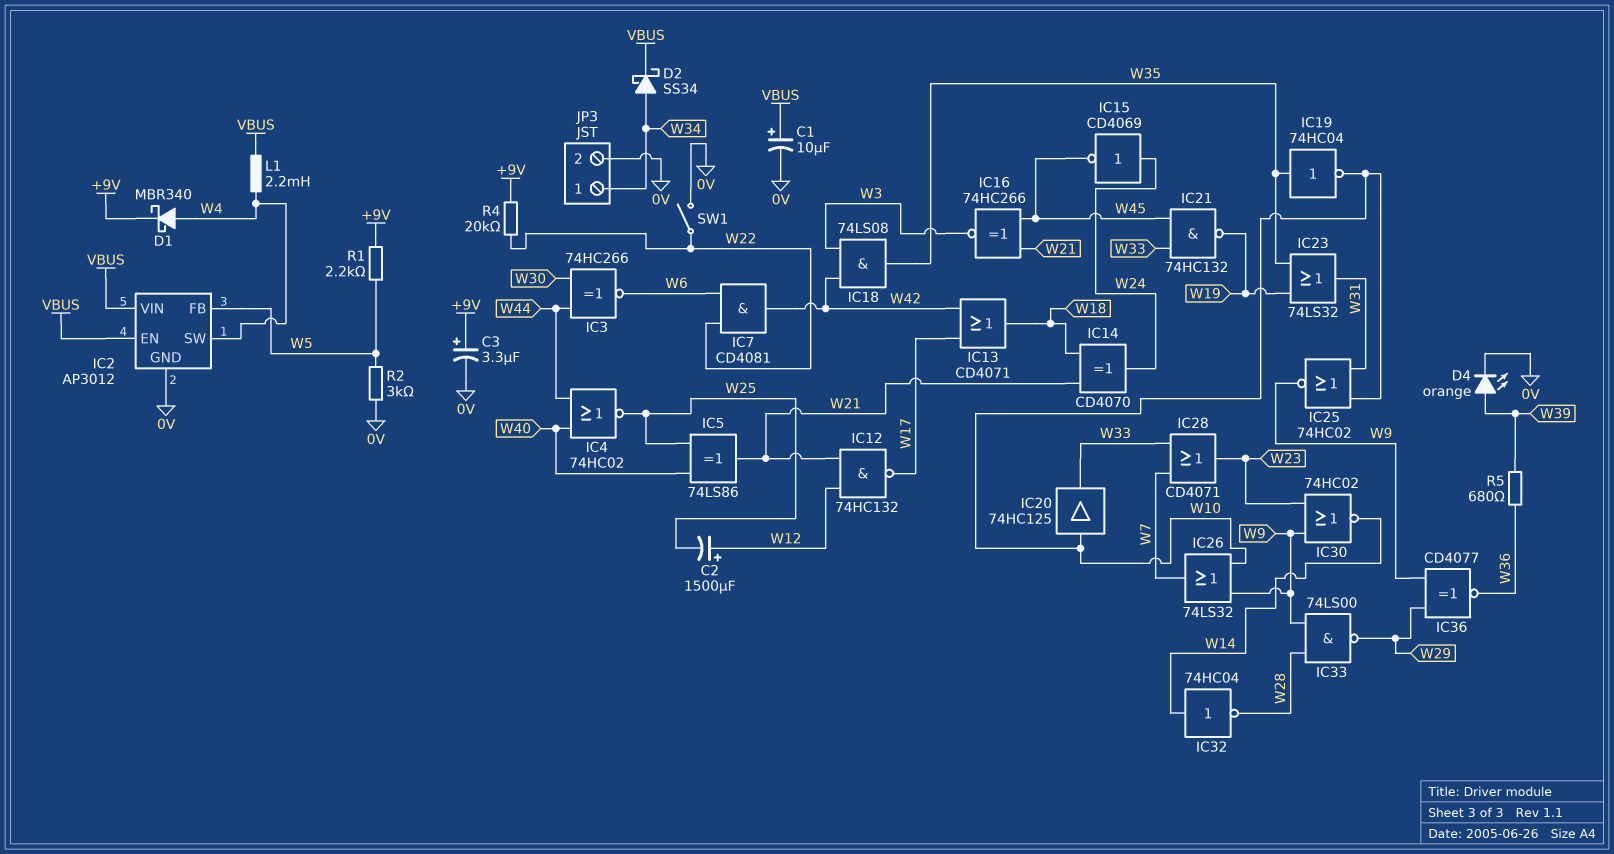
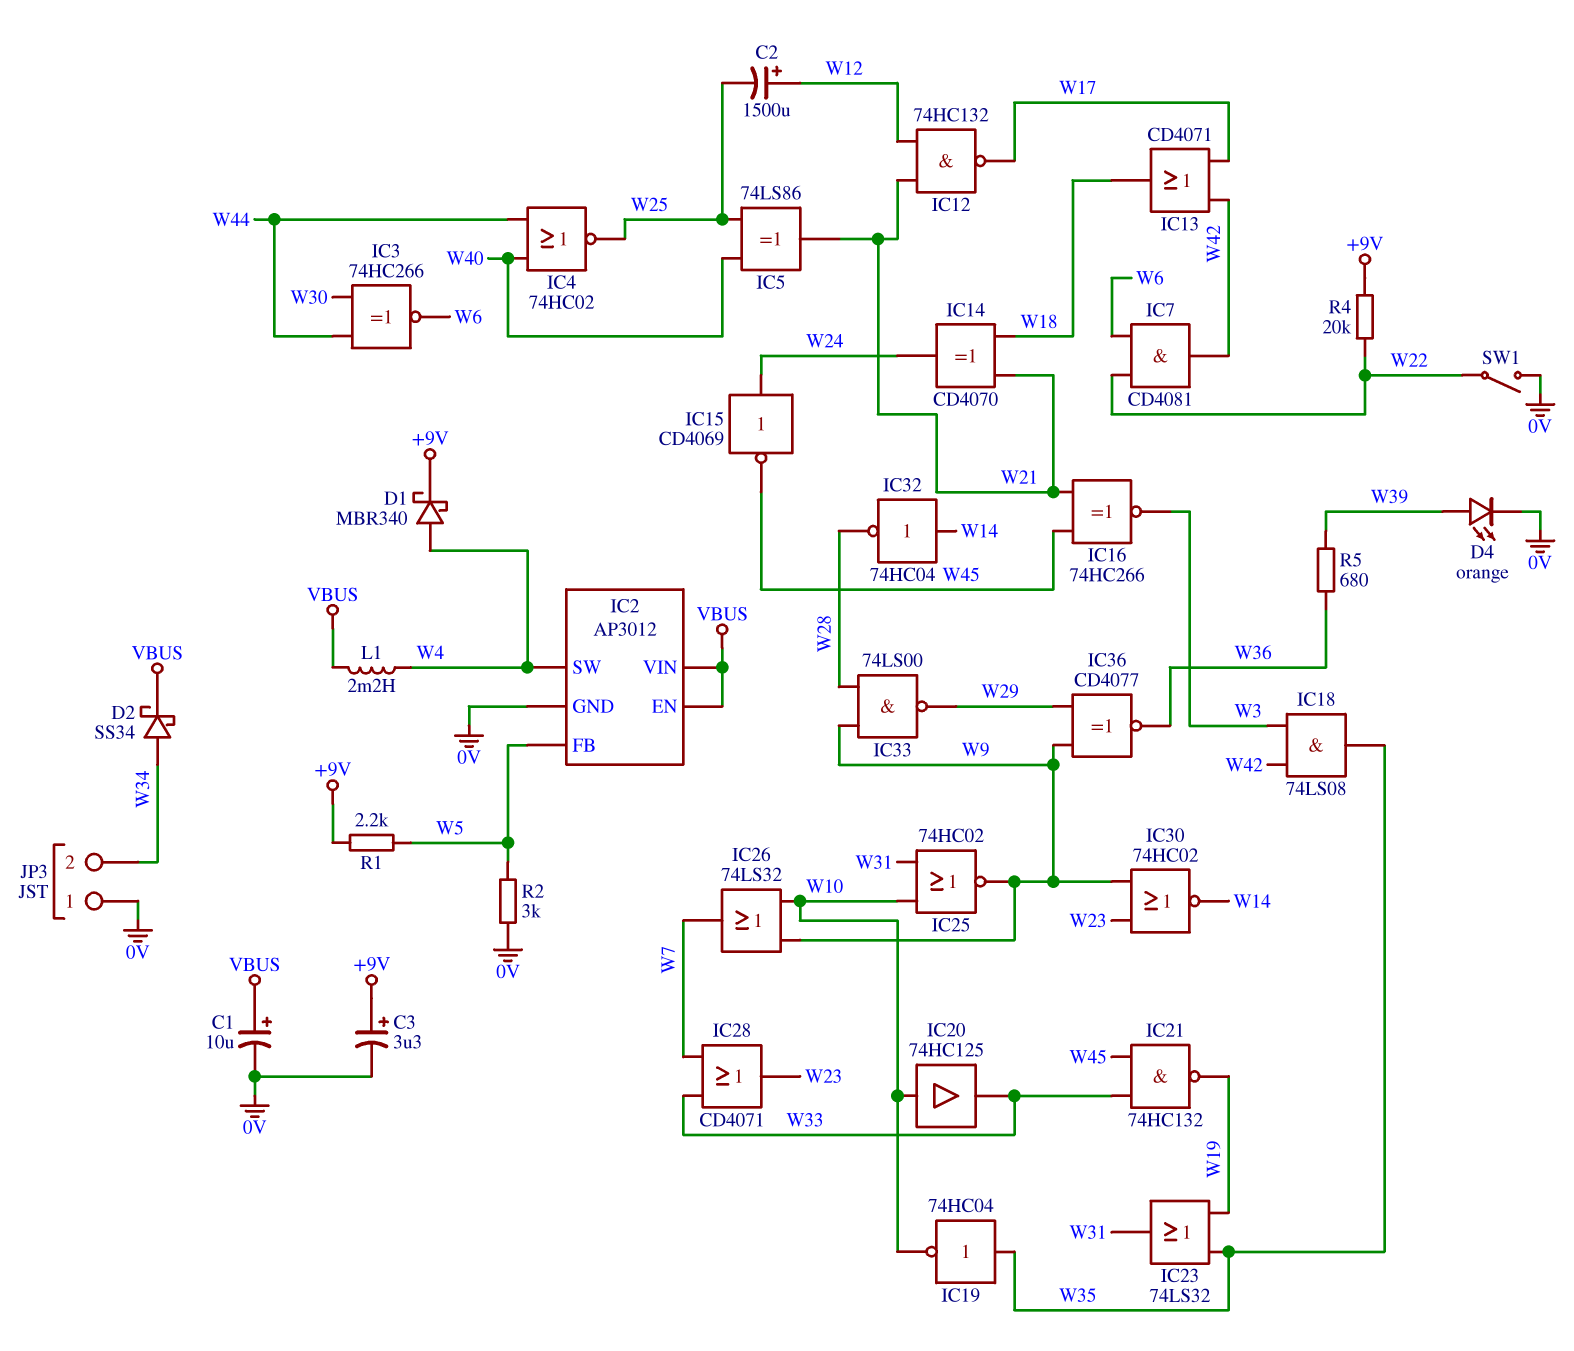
JP3 pin 1: W34 -> 0V
JP3 pin 2: 0V -> W34

